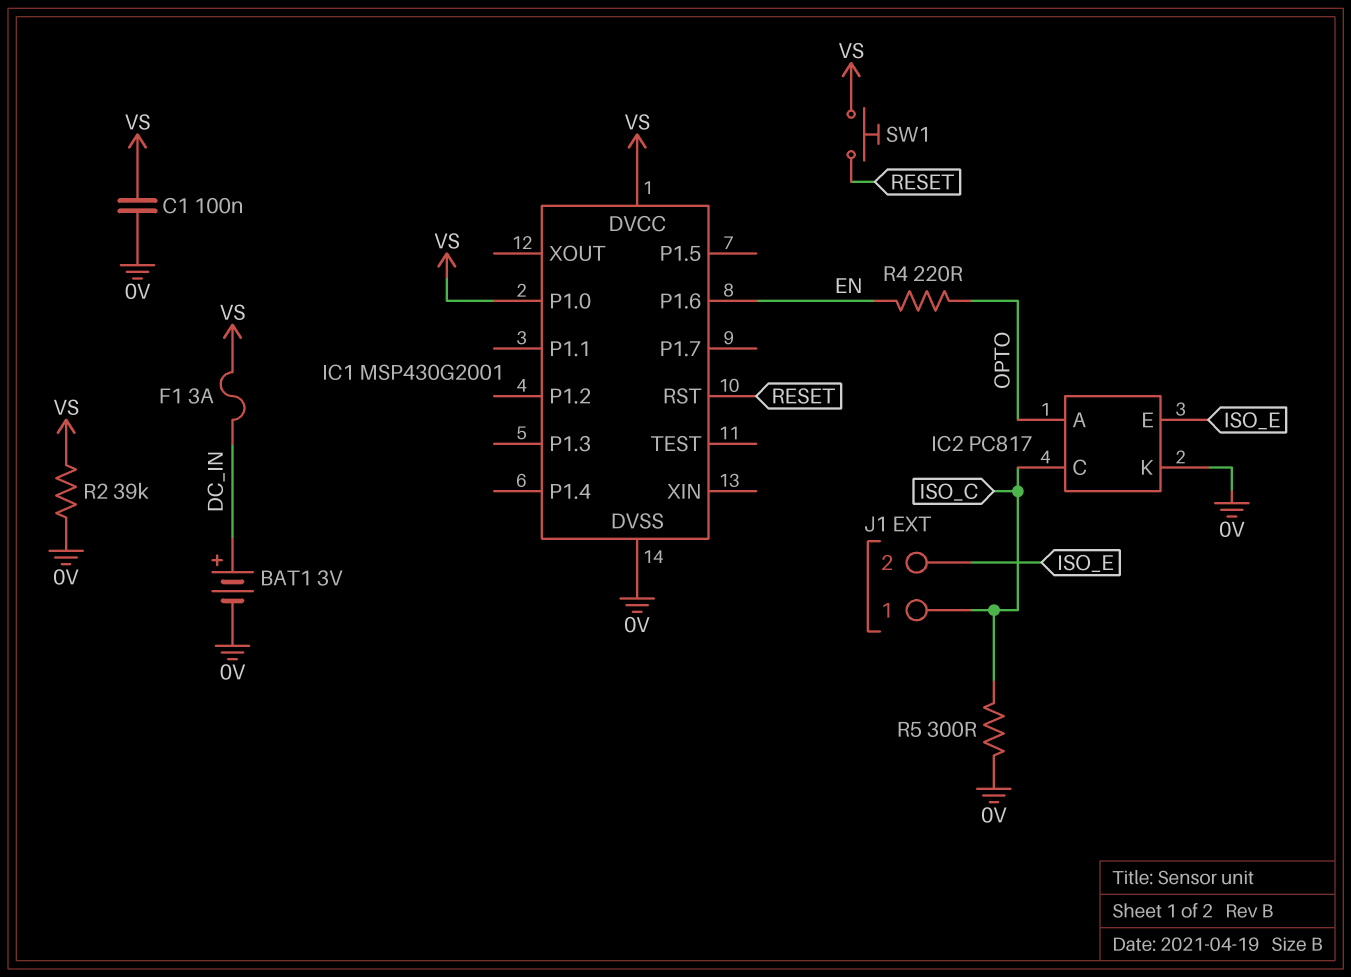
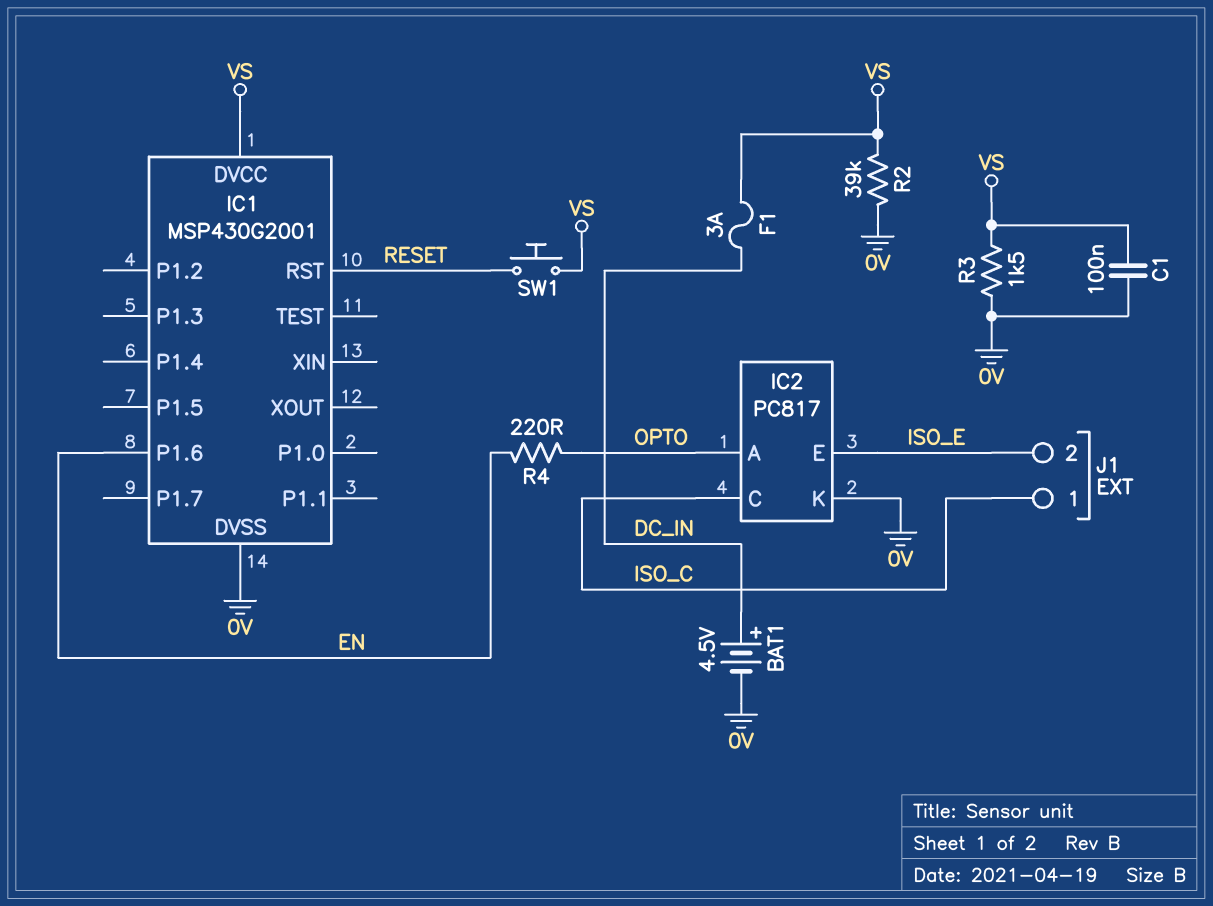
BAT1: 3V (plus DC_IN, minus 0V) -> 4.5V (plus DC_IN, minus 0V)
IC1 pin P1.0: VS -> none
R3: none -> 1.5k (0V, VS)
R5: 300 (0V, ISO_C) -> none

